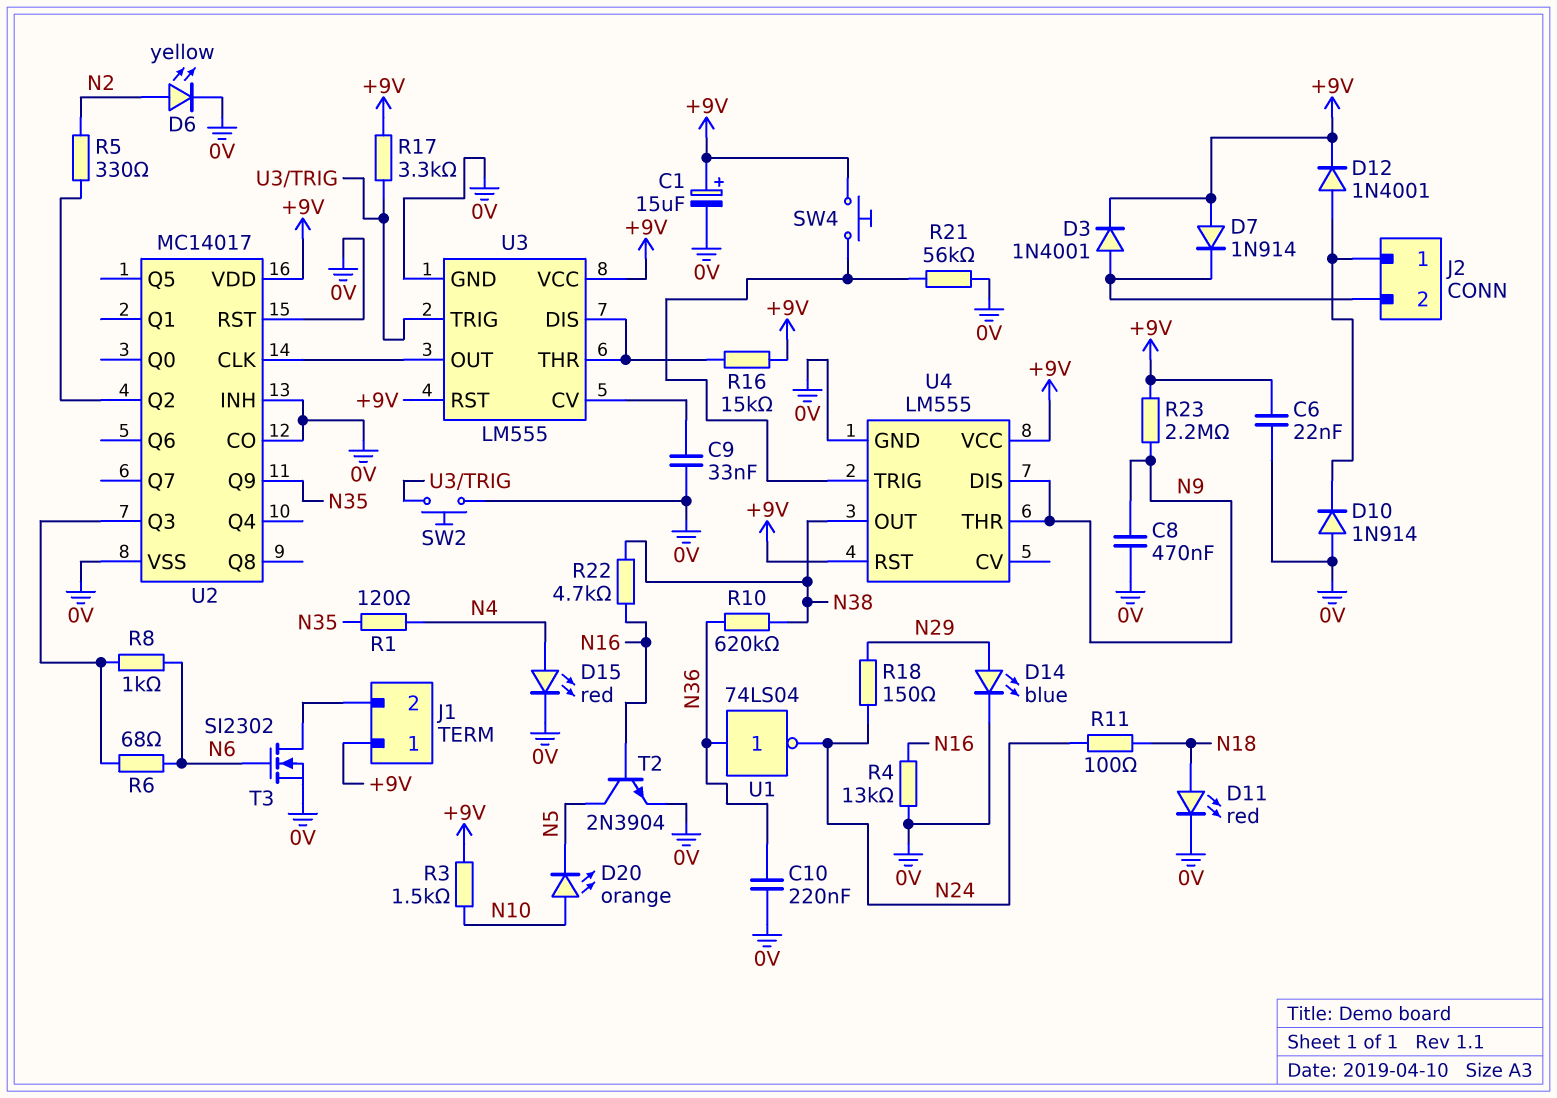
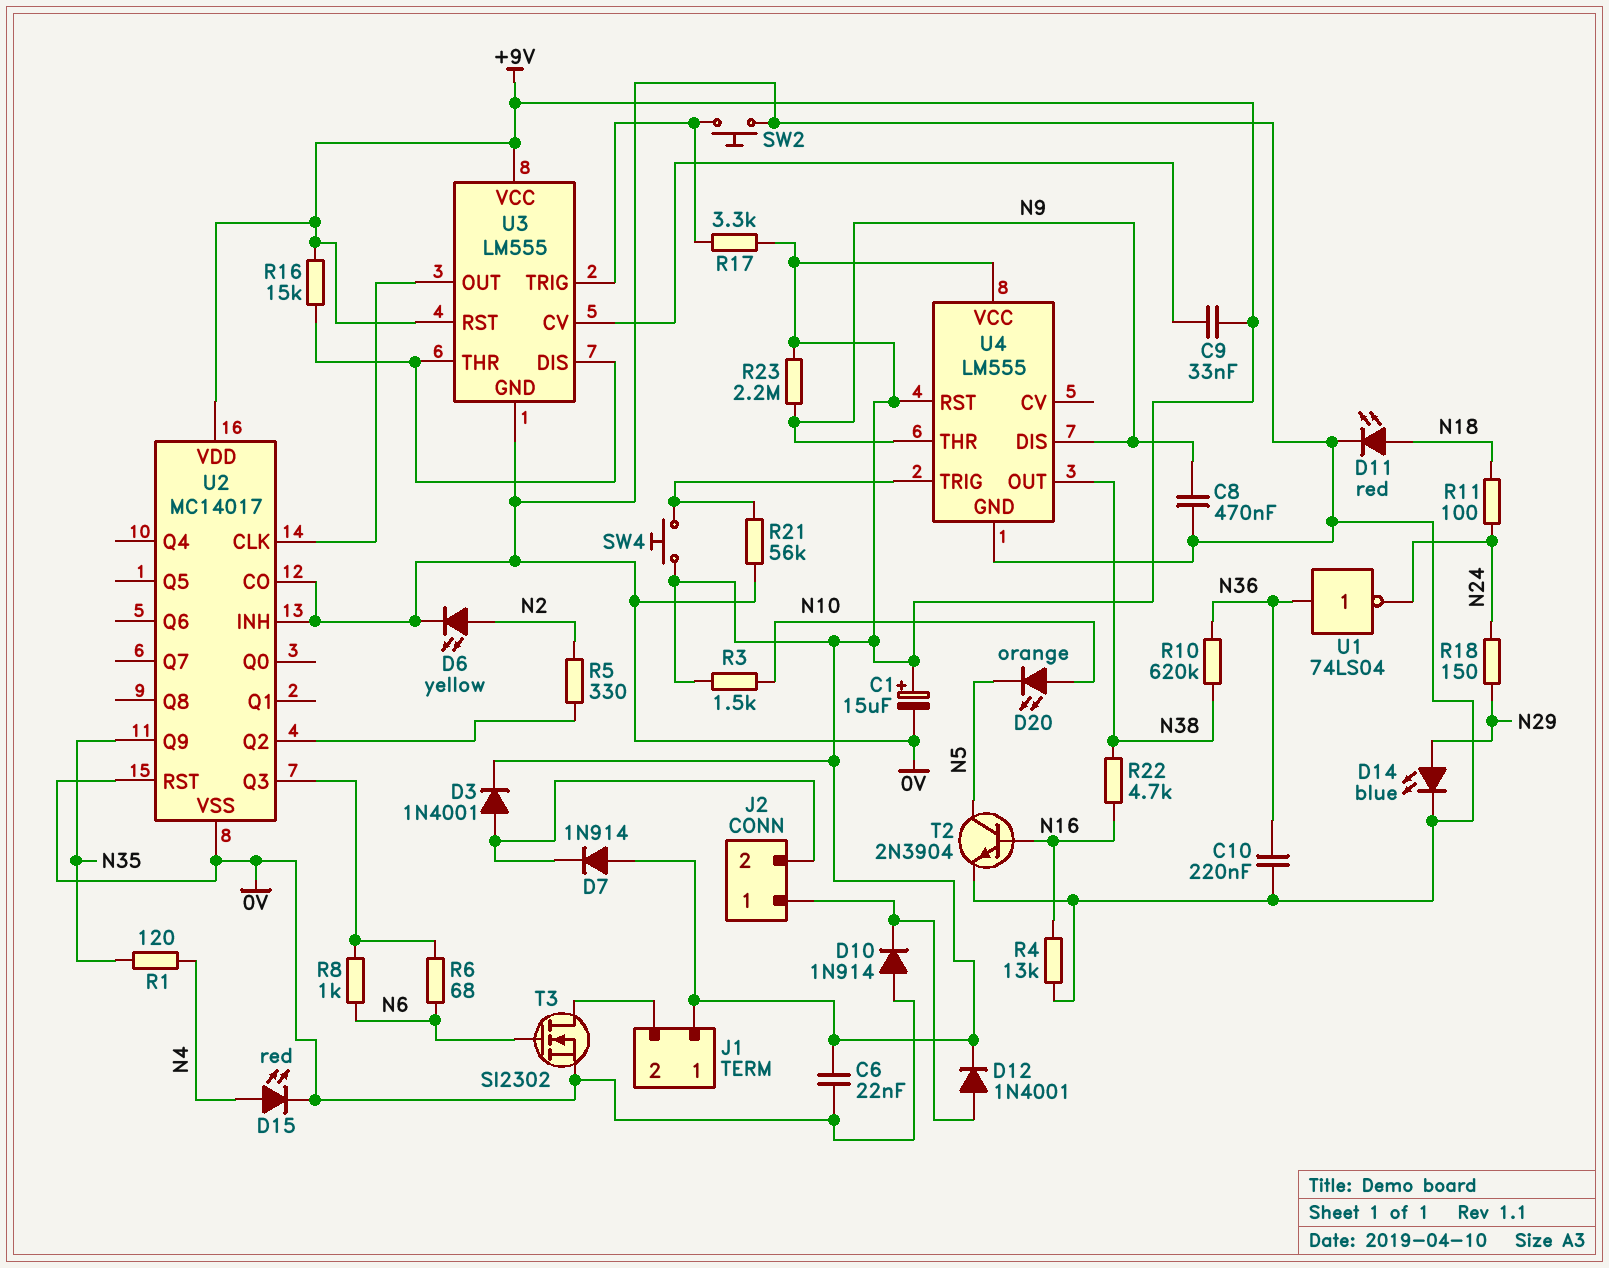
C9: 33nF (0V, U3/CV) -> 33nF (+9V, U3/CV)

